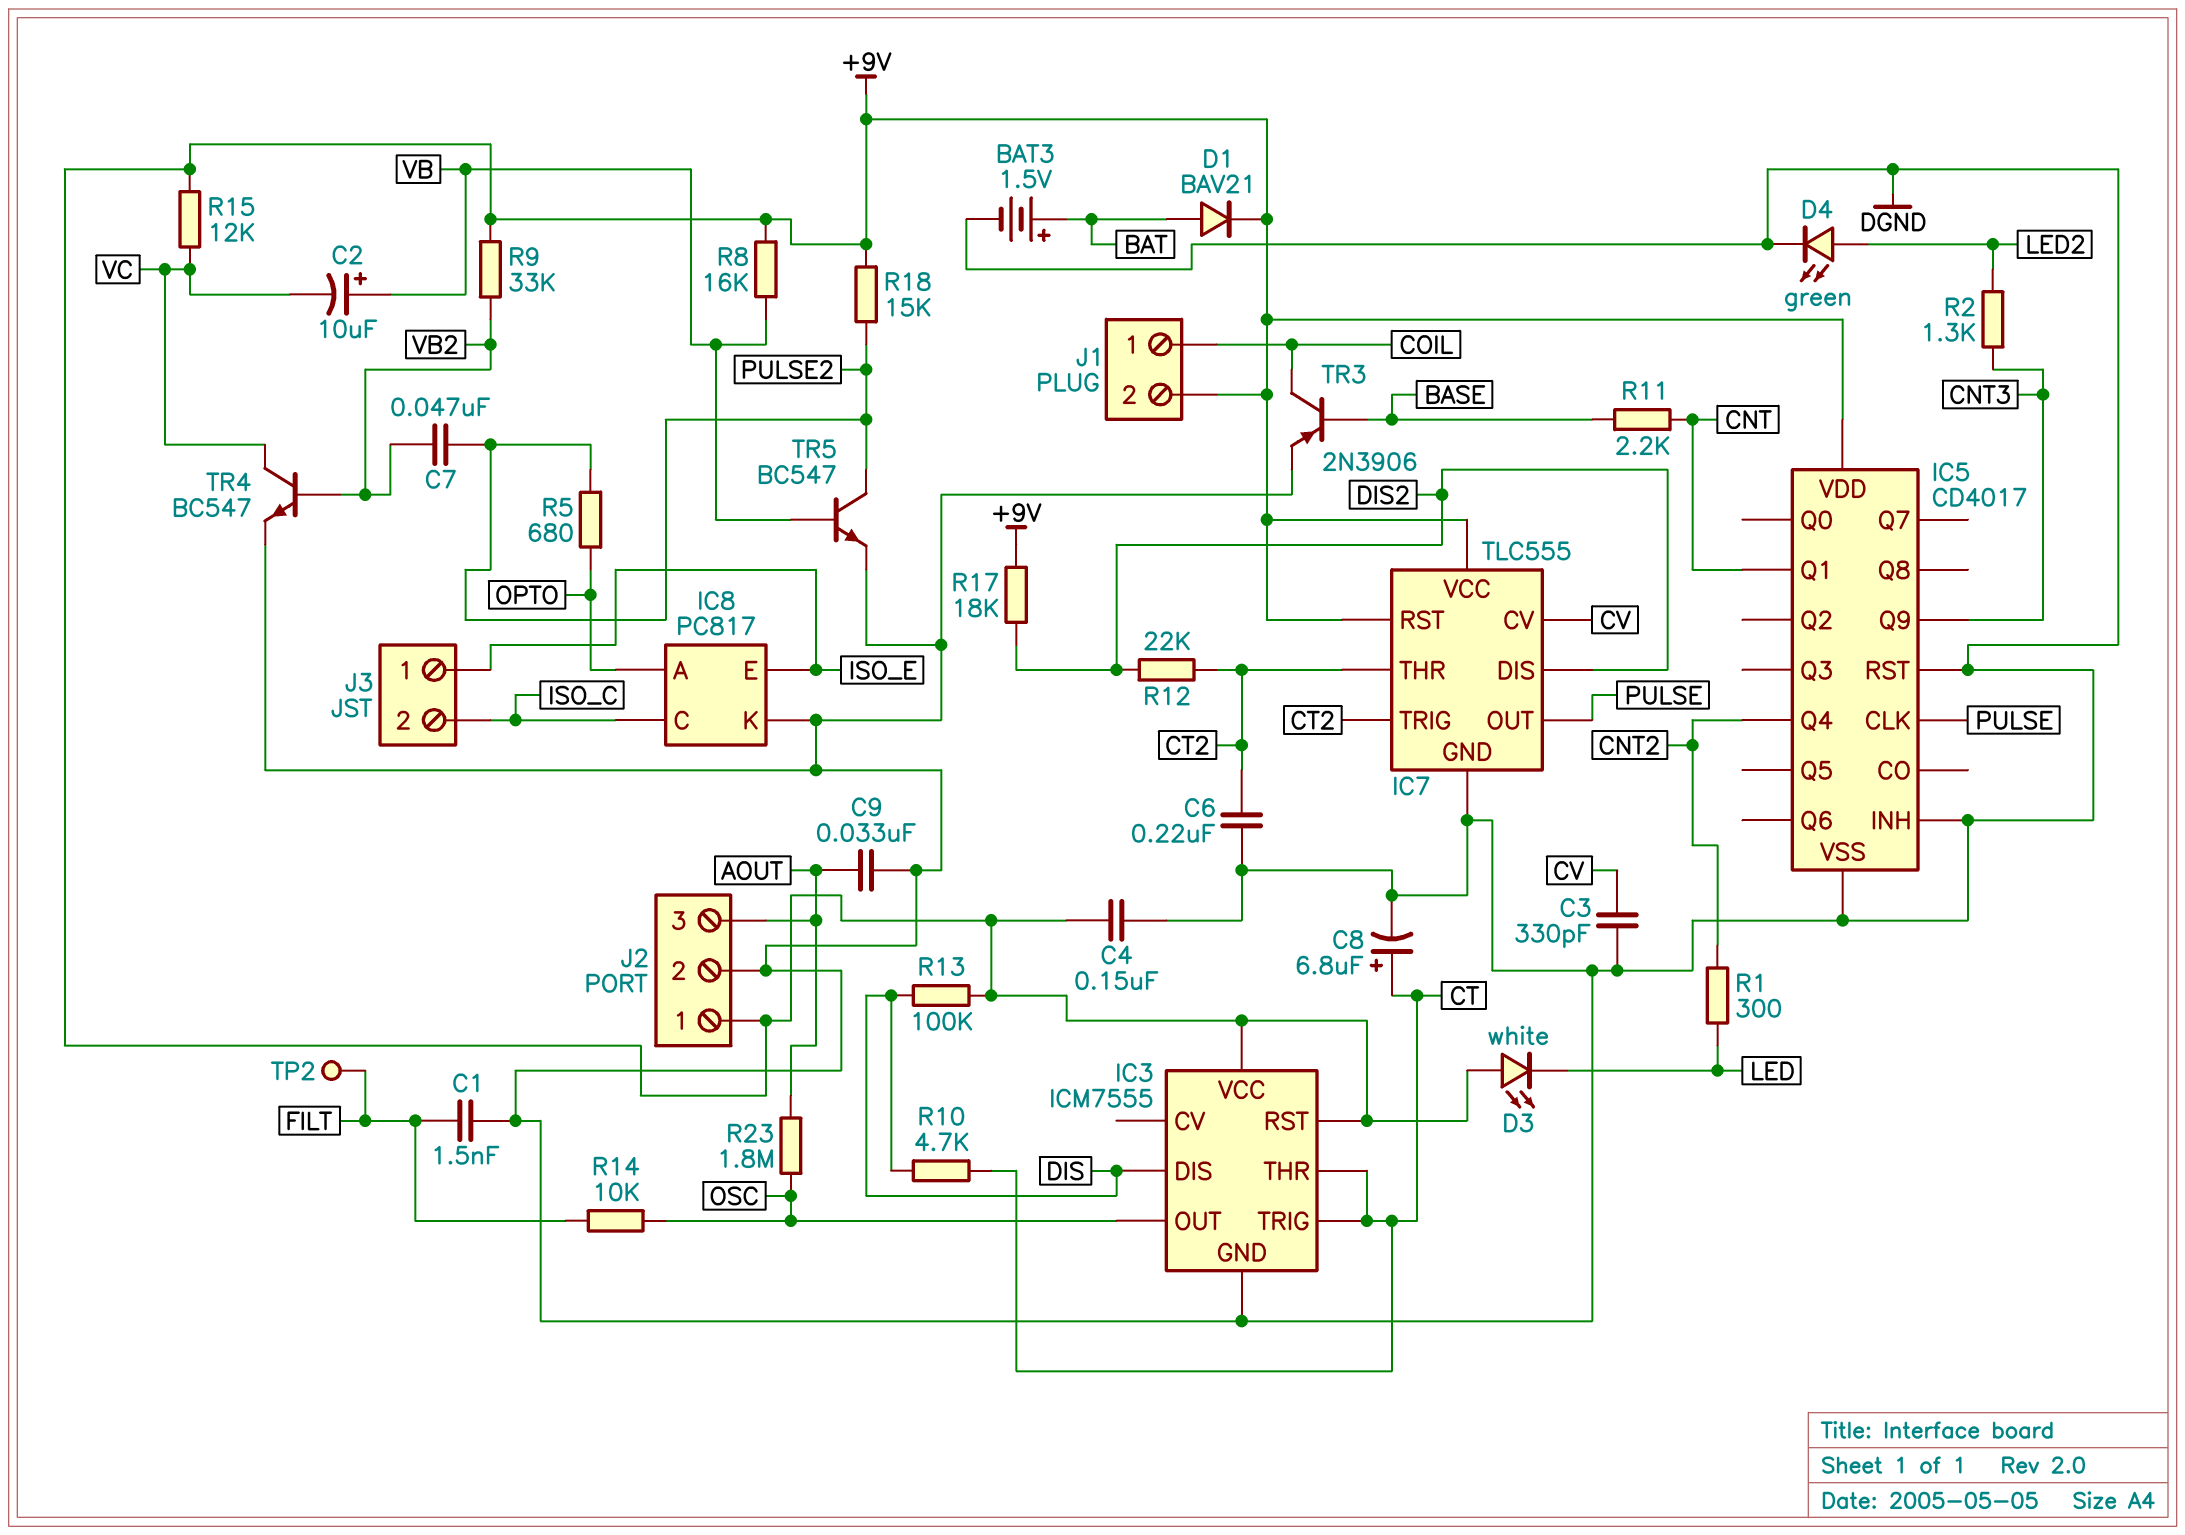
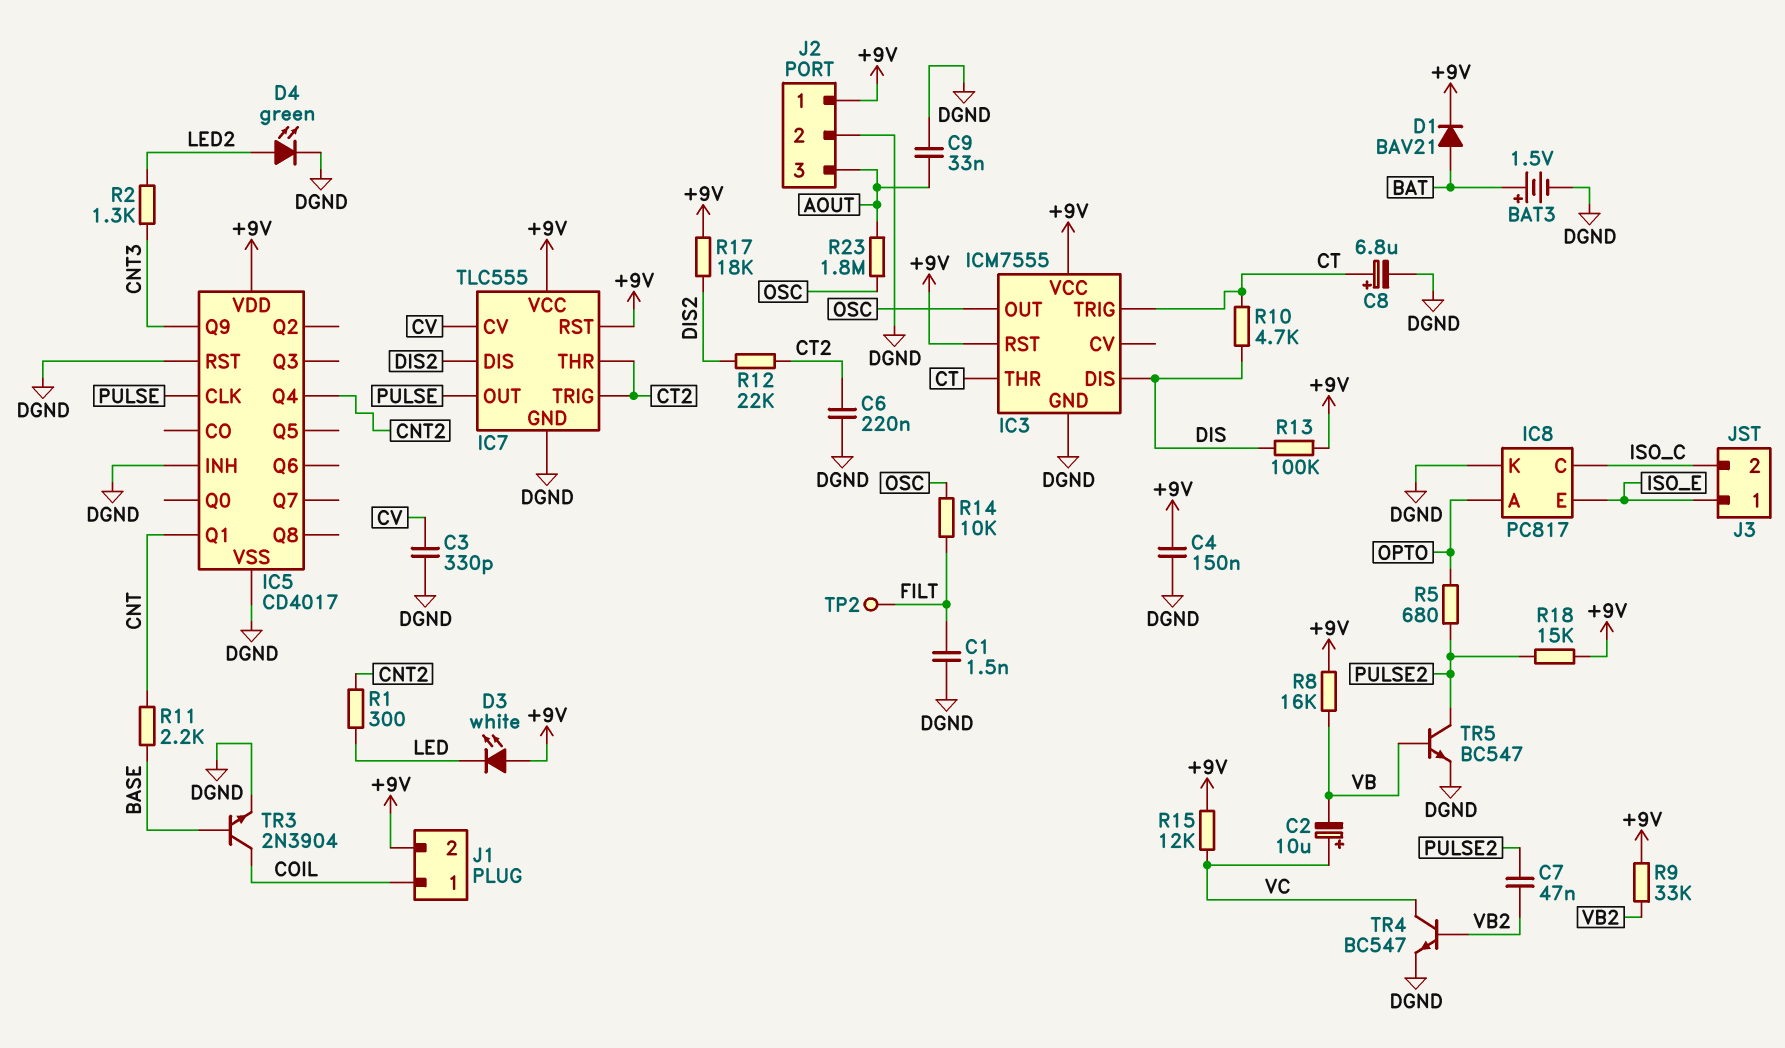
C2: 10uF (plus VB, minus VC) -> 10uF (plus VC, minus VB)
TR3: PNP 2N3906 (B BASE, C COIL, E DGND) -> NPN 2N3904 (B BASE, C COIL, E DGND)

